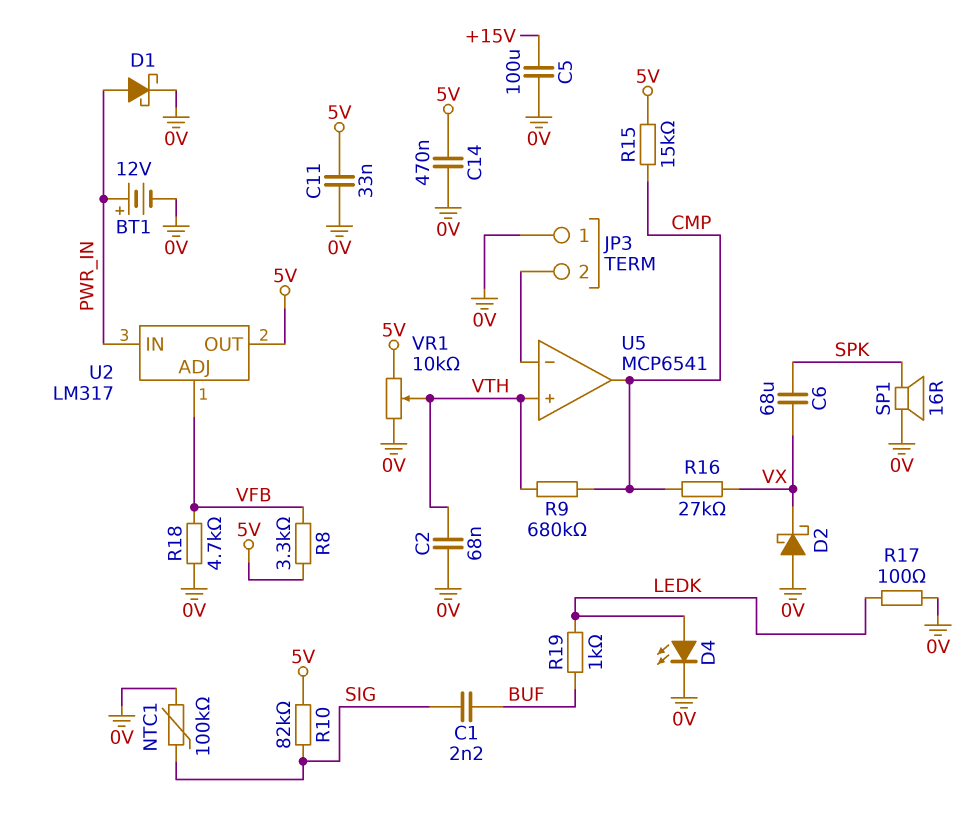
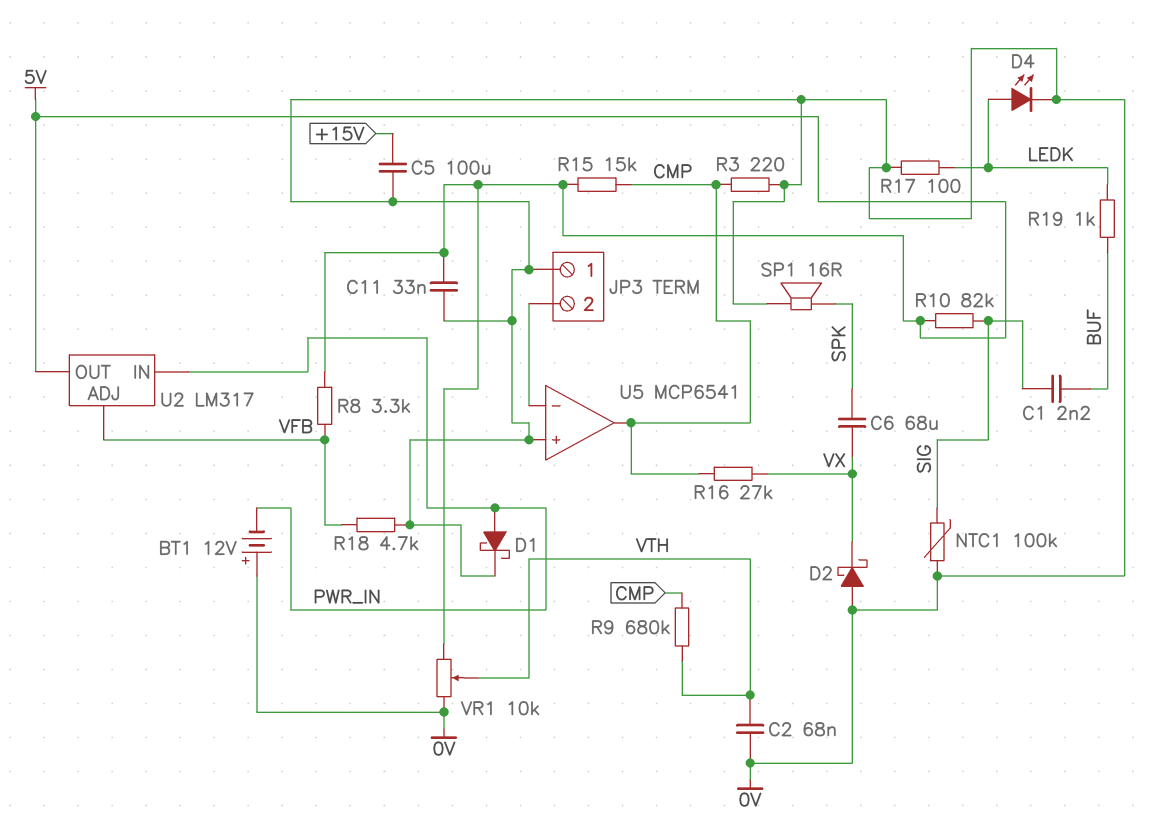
BT1: 12V (plus PWR_IN, minus 0V) -> 12V (plus 0V, minus PWR_IN)
C14: 470nF (0V, 5V) -> none
R3: none -> 220 (0V, CMP)
U5 pin in+: VTH -> 0V

